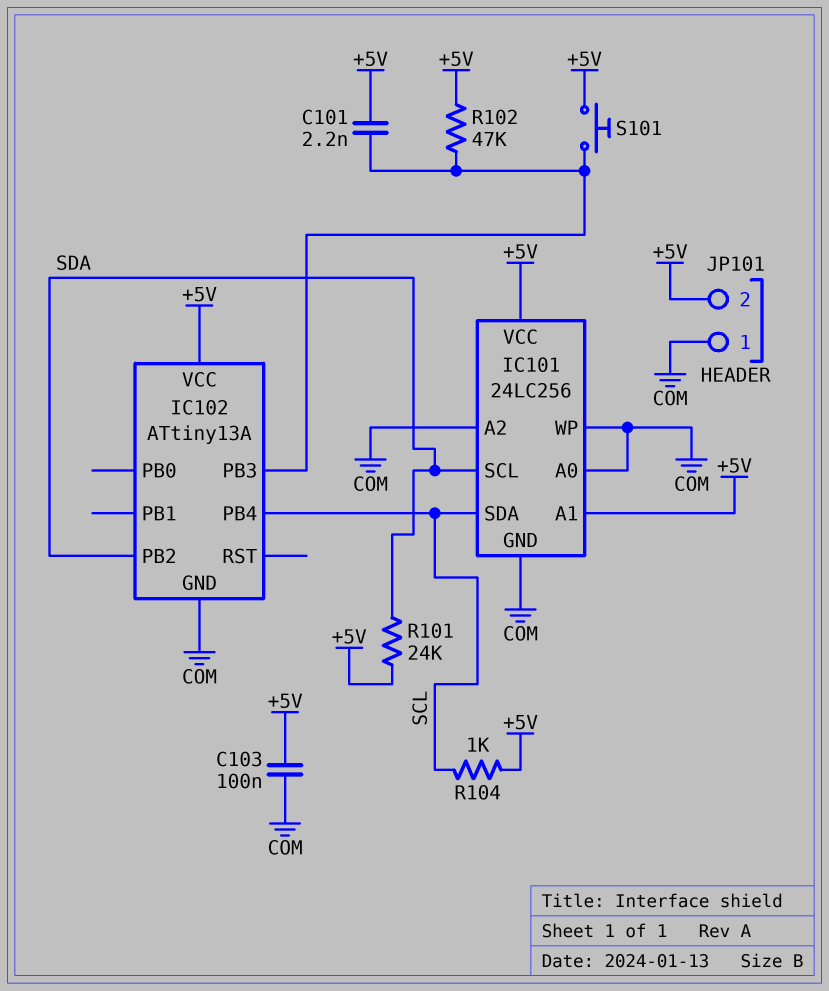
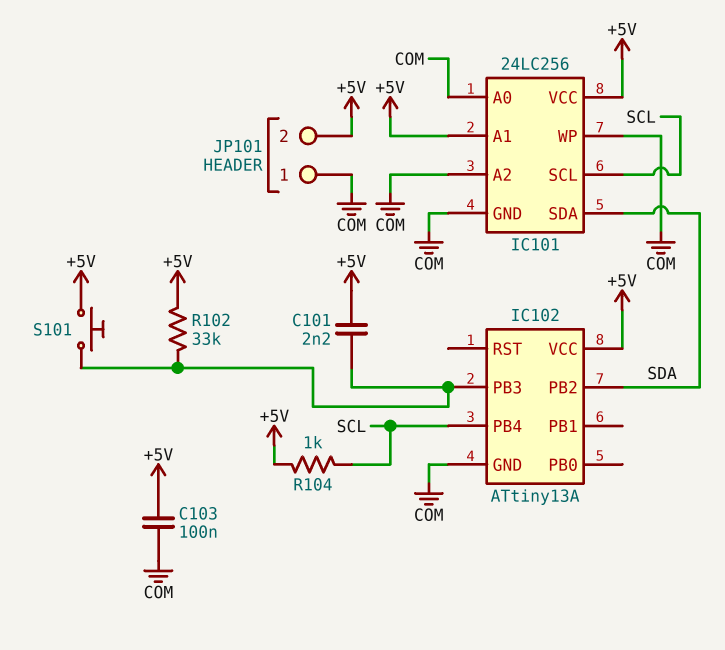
IC101 pin SCL: SDA -> SCL
IC101 pin SDA: SCL -> SDA
R101: 24k (+5V, SDA) -> none
R102: 47k (+5V, IC102/PB3) -> 33k (+5V, IC102/PB3)

